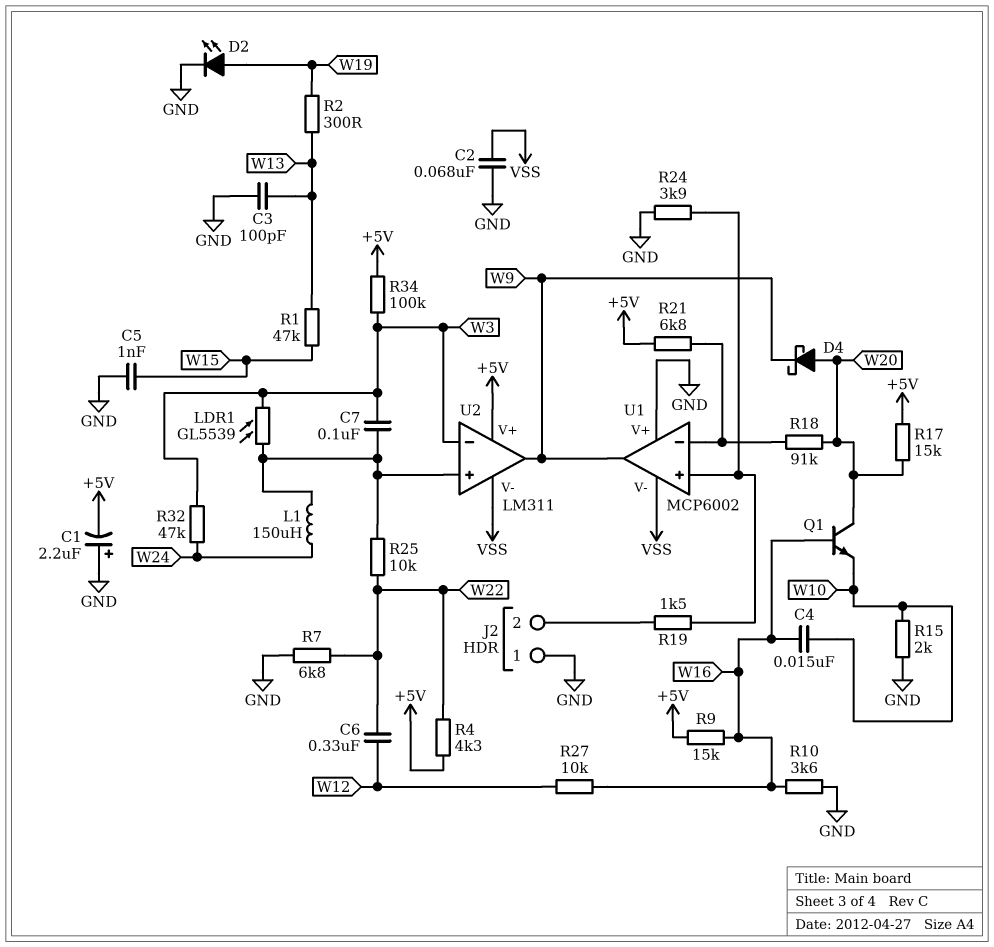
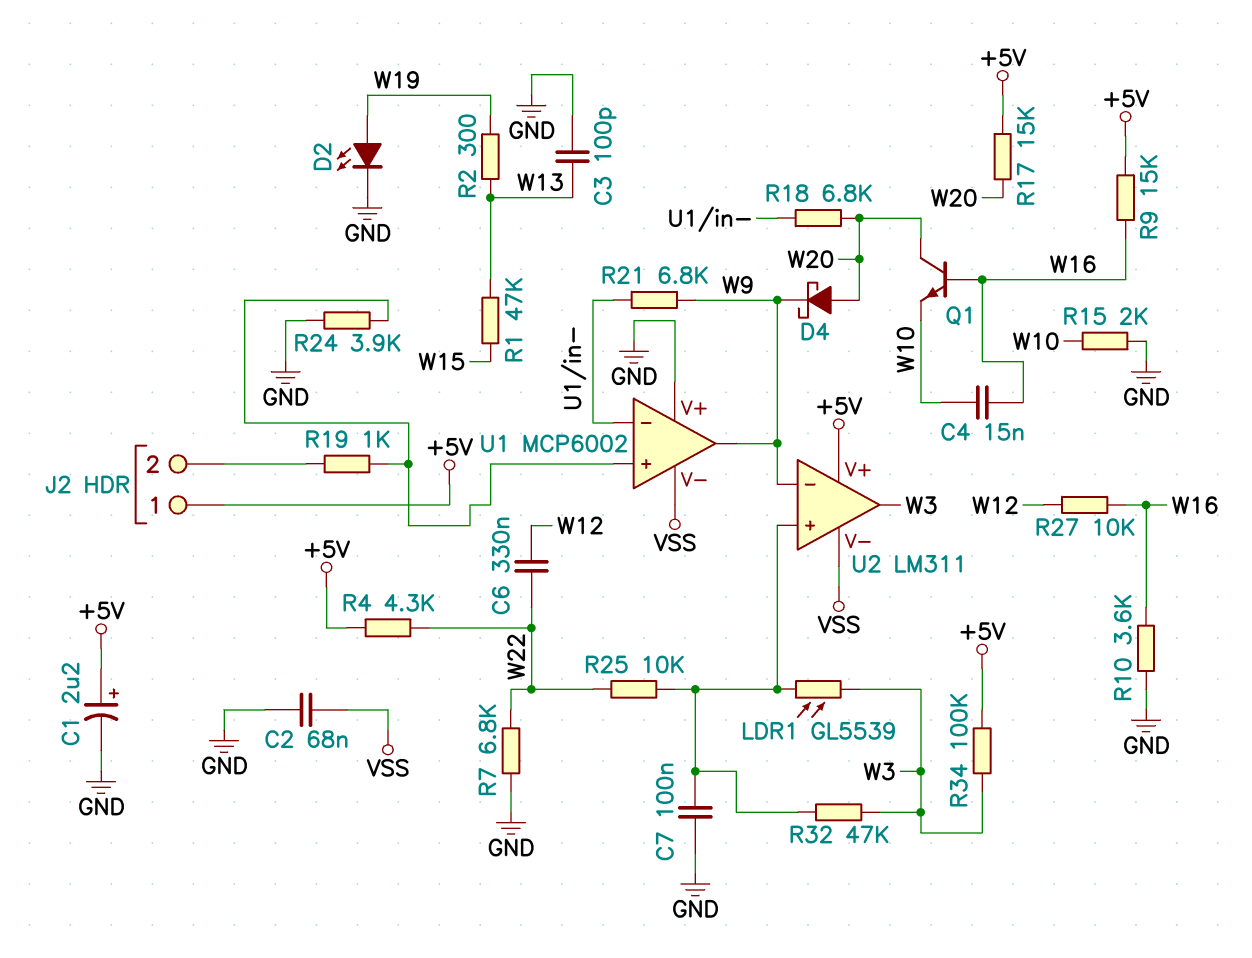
C1: 2.2uF (plus GND, minus +5V) -> 2.2uF (plus +5V, minus GND)
C5: 1nF (GND, W15) -> none
C7: 100nF (U2/in+, W3) -> 100nF (GND, U2/in+)
J2 pin 1: GND -> +5V
L1: 150uH (U2/in+, W24) -> none
R18: 91k (U1/in-, W20) -> 6.8k (U1/in-, W20)
R19: 1.5k (J2/2, U1/in+) -> 1k (J2/2, U1/in+)
R21: 6.8k (+5V, U1/in-) -> 6.8k (U1/in-, W9)
R32: 47k (W3, W24) -> 47k (U2/in+, W3)
U2 pin in-: W3 -> W9
U2 pin out: W9 -> W3

